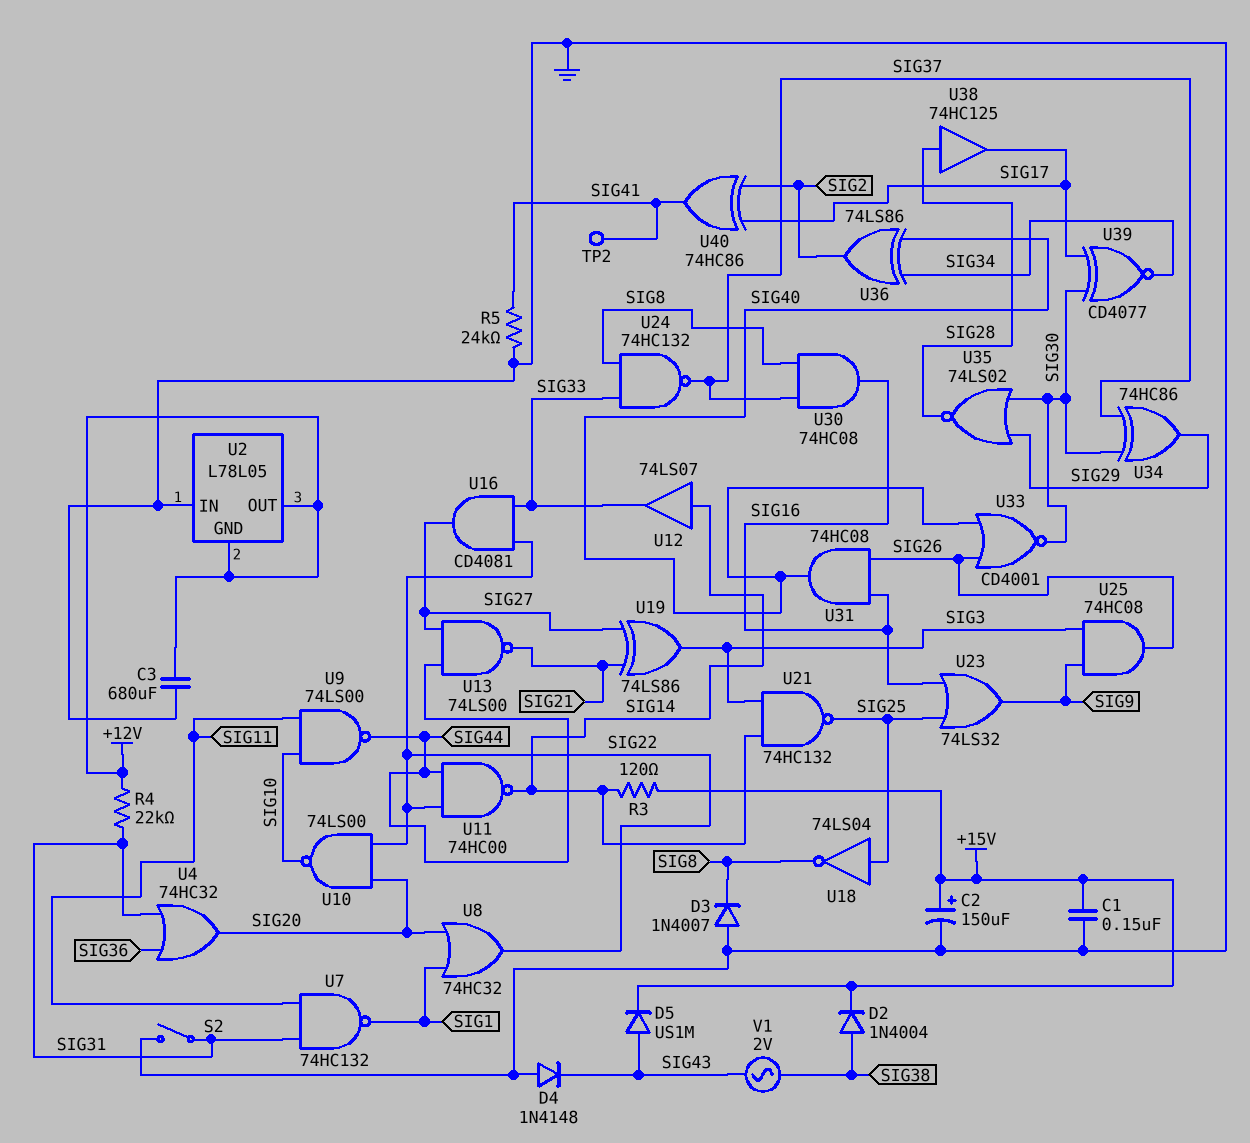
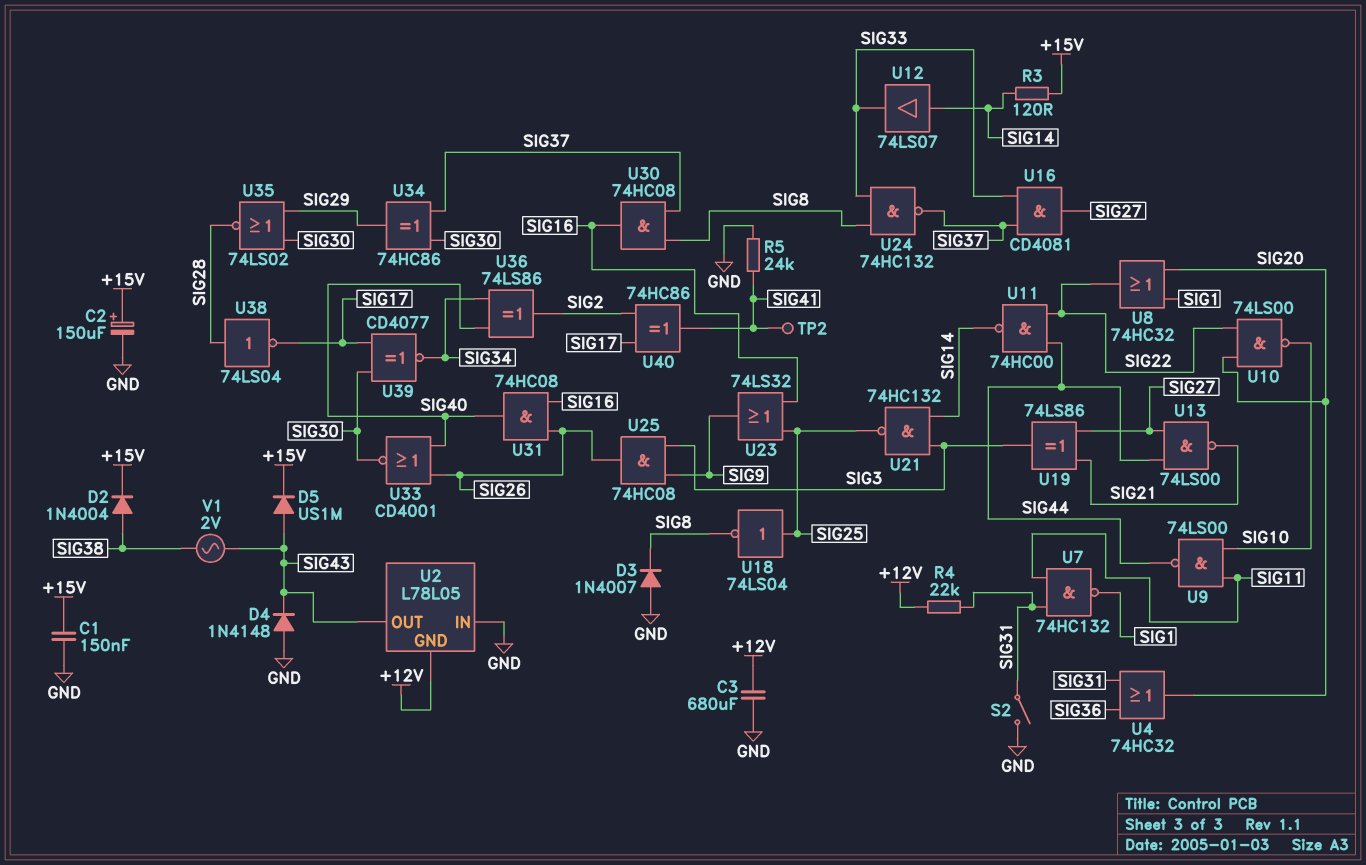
U2 pin OUT: +12V -> SIG43
U16: AND CD4081 (in SIG22, in SIG33, out SIG27) -> AND CD4081 (in SIG33, in SIG37, out SIG27)
U38: buffer 74HC125 (in SIG28, out SIG17) -> NOT 74LS04 (in SIG28, out SIG17)

